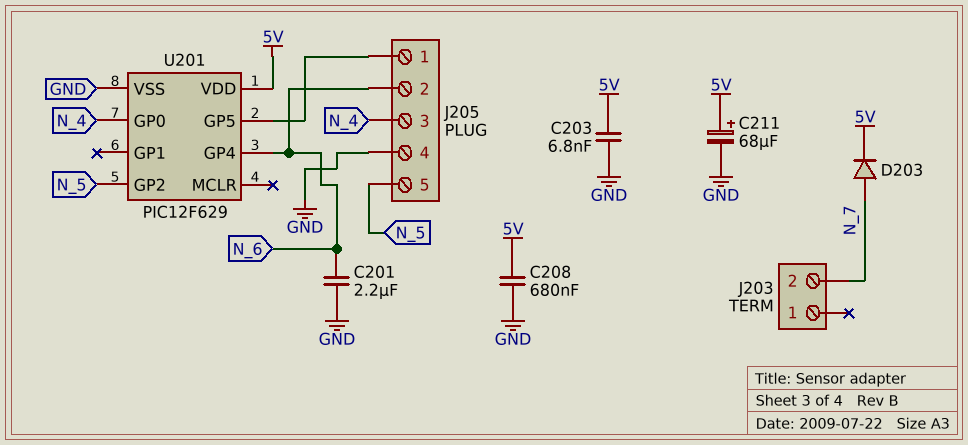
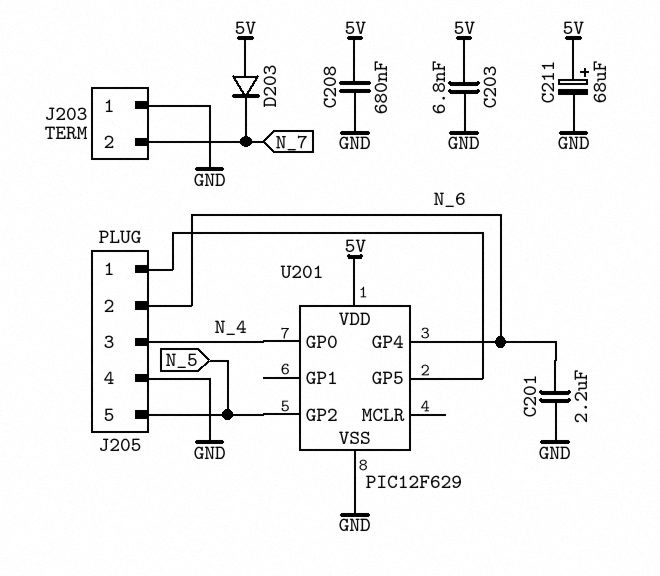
D203: diode (A N_7, K 5V) -> diode (A 5V, K N_7)
J203 pin 1: none -> GND

